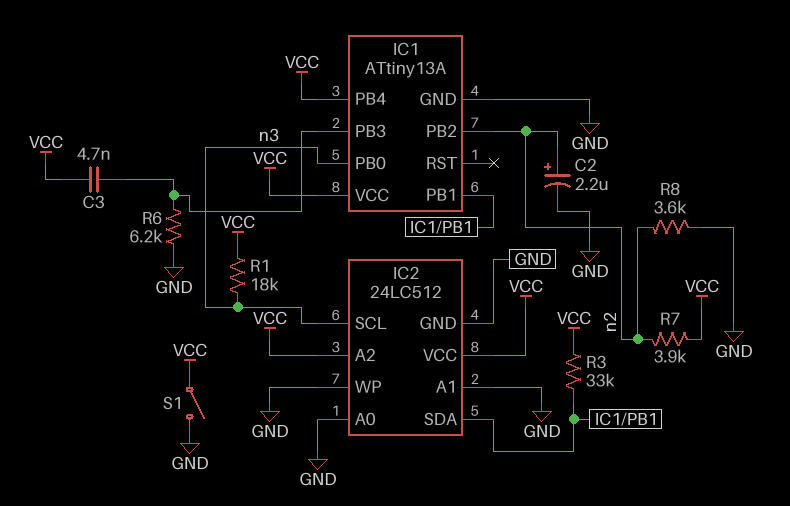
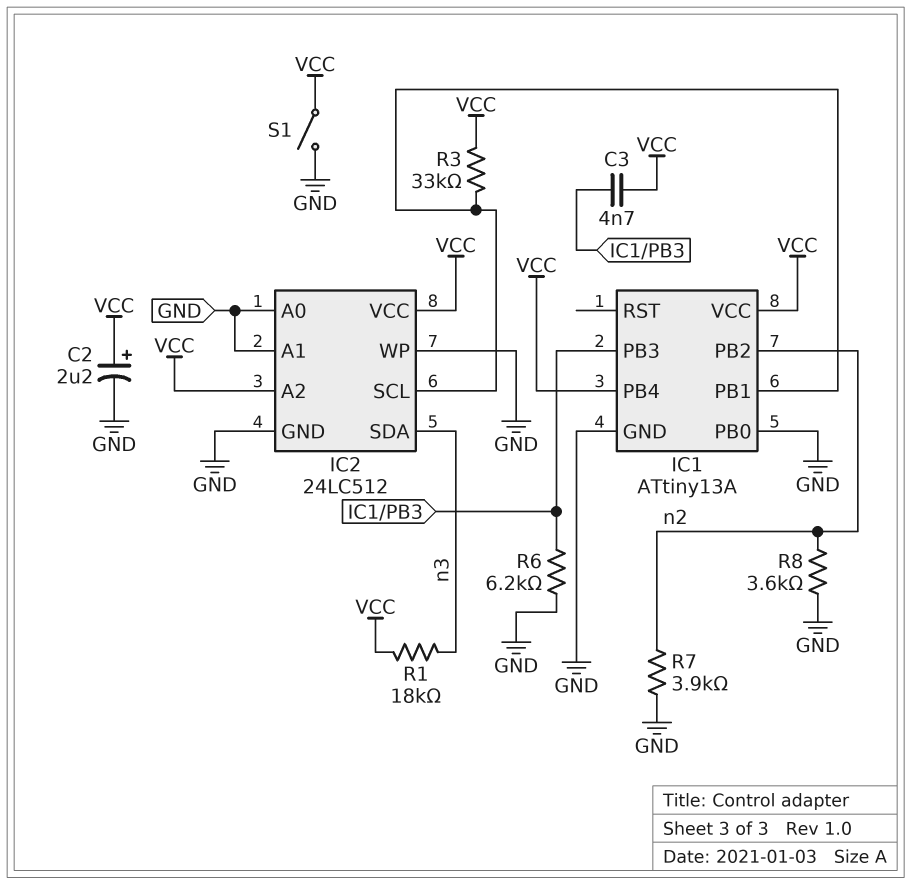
C2: 2.2uF (plus n2, minus GND) -> 2.2uF (plus VCC, minus GND)
IC1 pin PB0: n3 -> GND
IC2 pin SCL: n3 -> IC1/PB1
IC2 pin SDA: IC1/PB1 -> n3
R7: 3.9k (VCC, n2) -> 3.9k (GND, n2)

